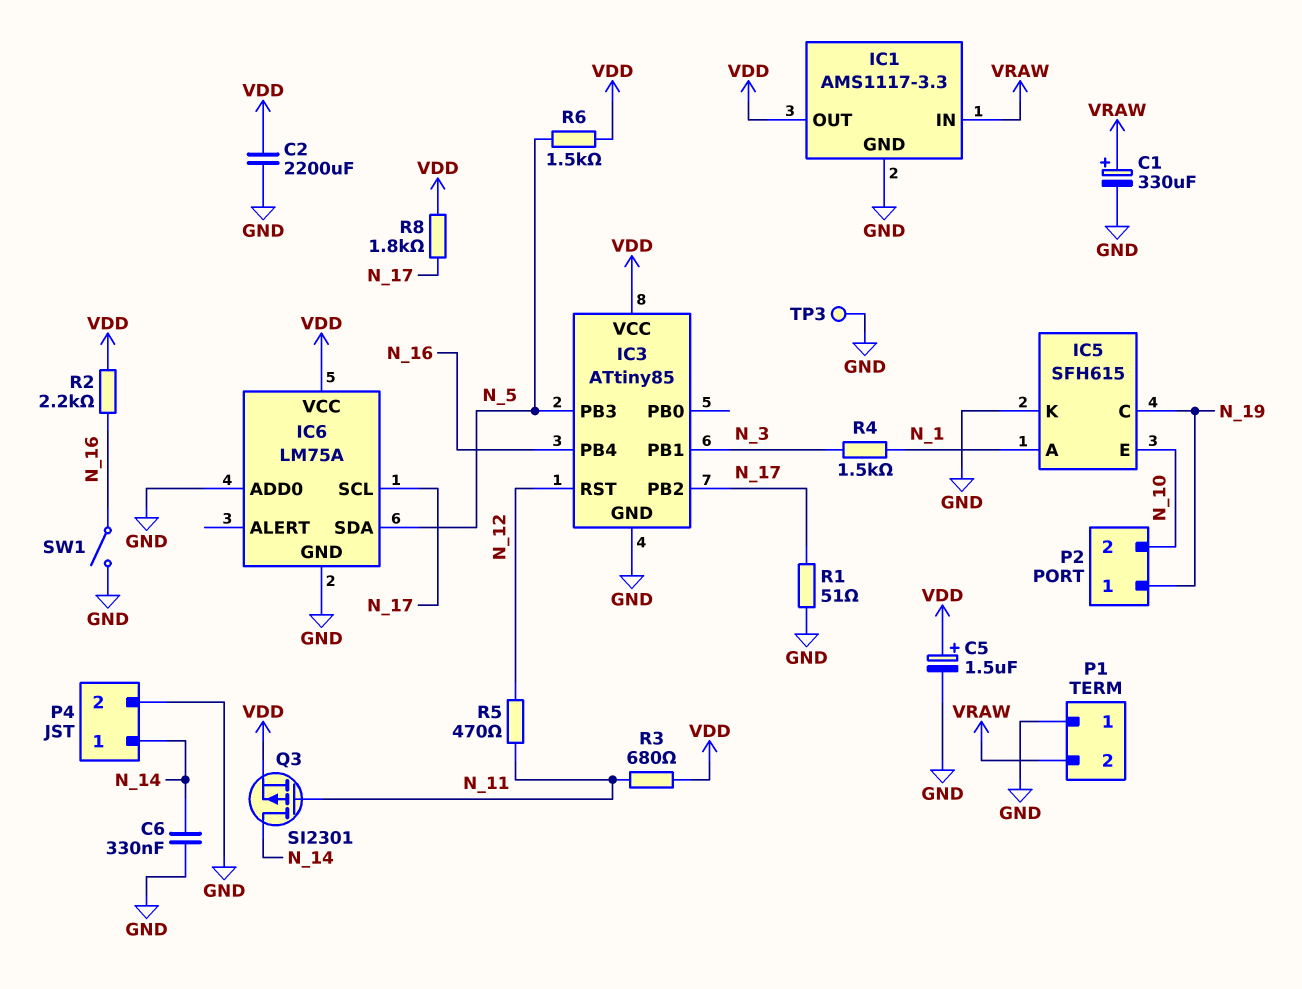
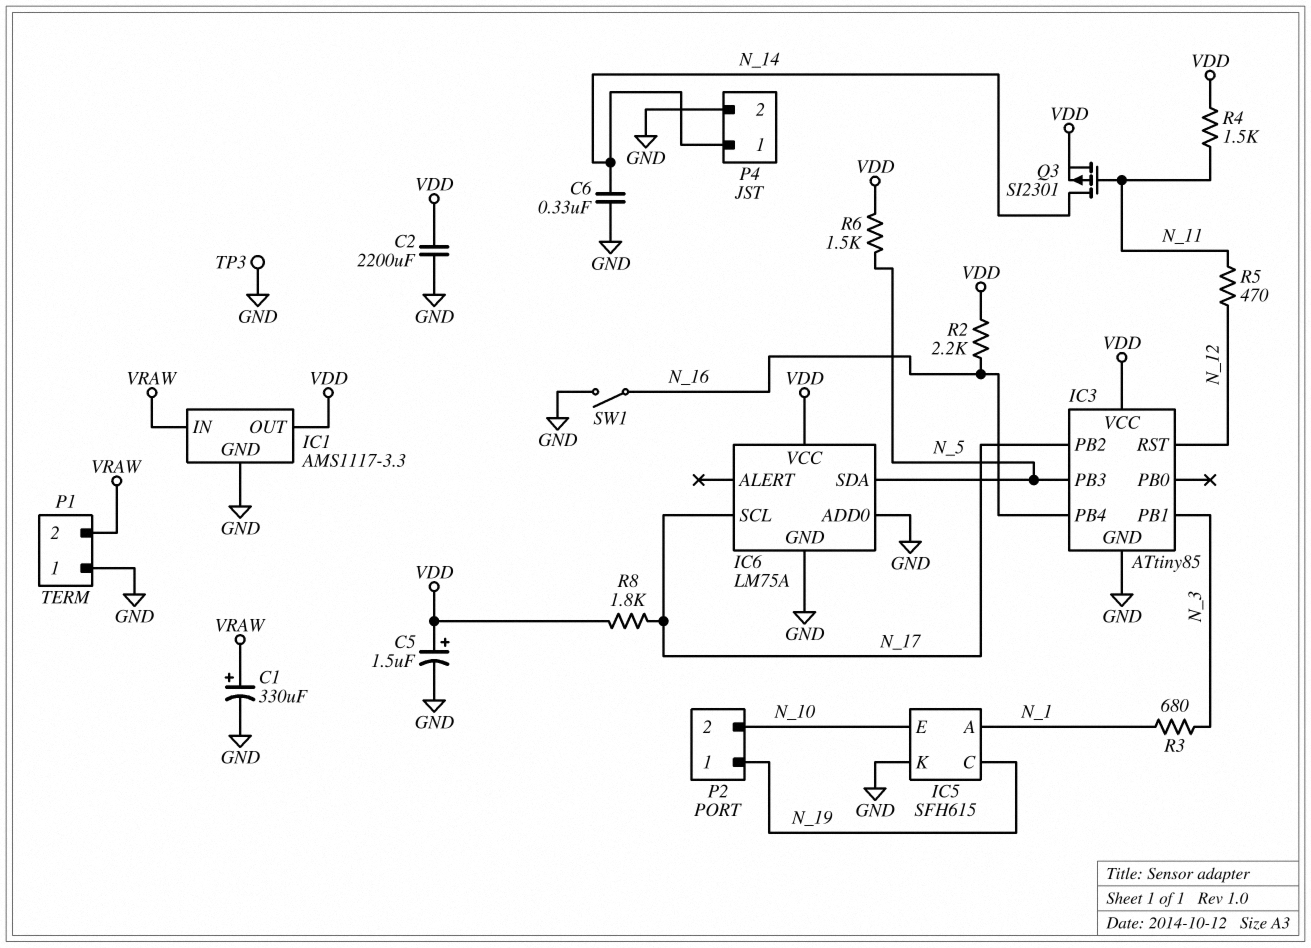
R1: 51 (GND, N_17) -> none
R3: 680 (N_11, VDD) -> 680 (N_1, N_3)
R4: 1.5k (N_1, N_3) -> 1.5k (N_11, VDD)

